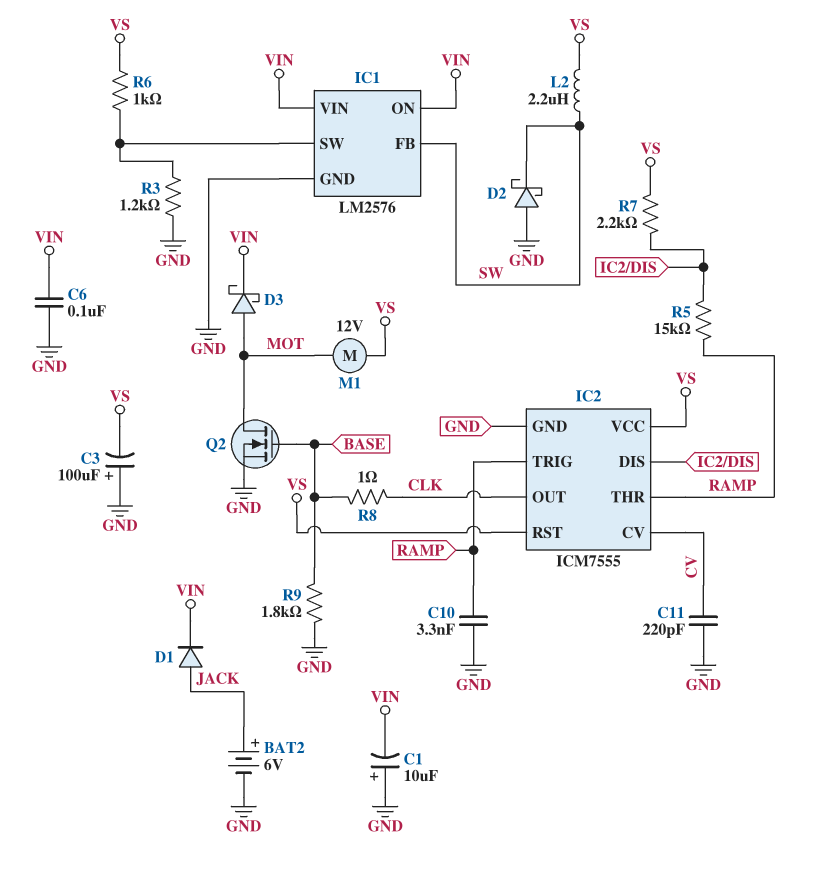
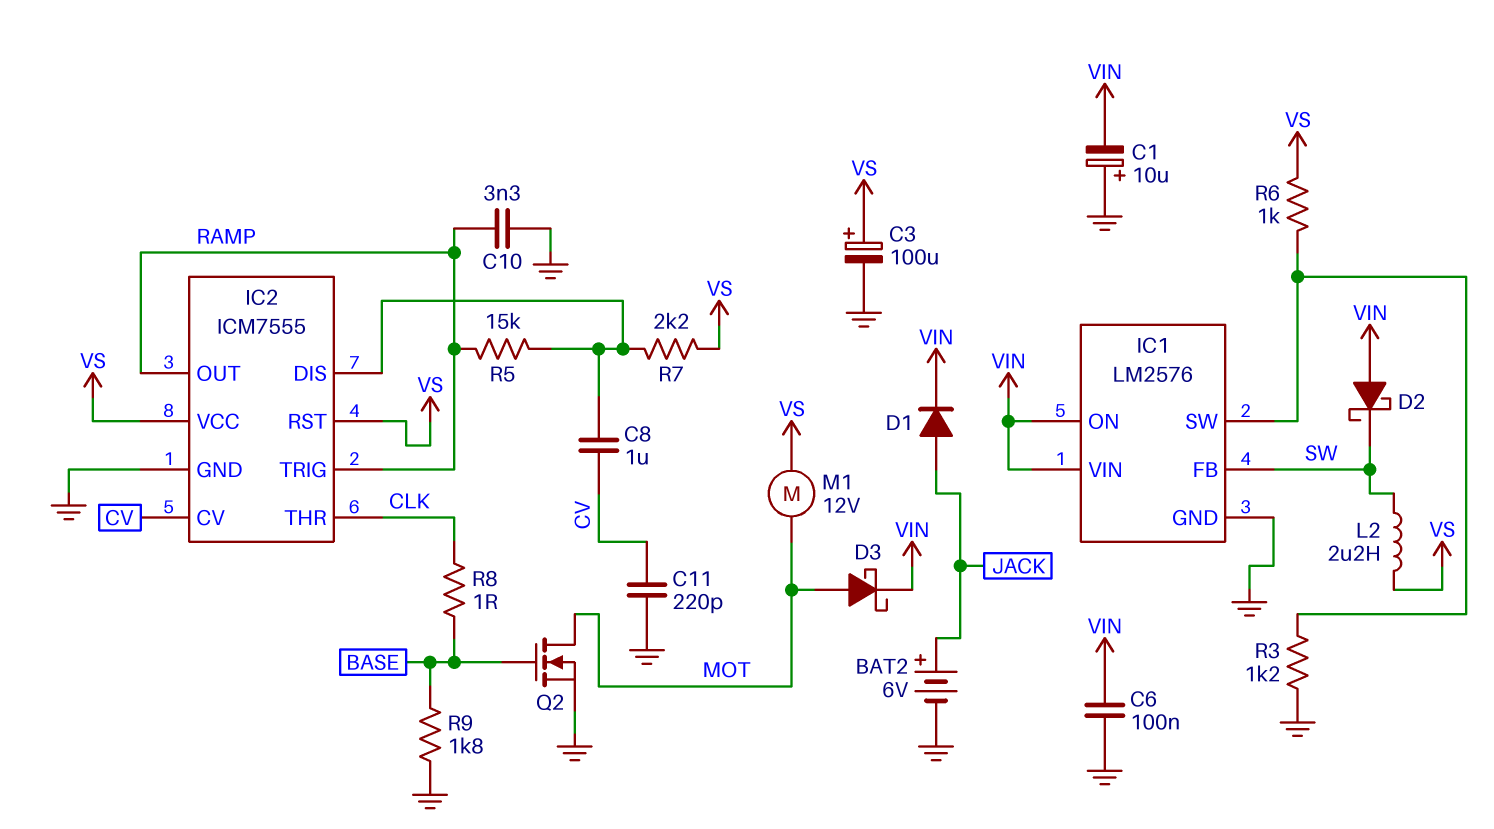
C3: 100uF (plus GND, minus VS) -> 100uF (plus VS, minus GND)
C8: none -> 1uF (CV, IC2/DIS)
D2: schottky (A GND, K SW) -> schottky (A VIN, K SW)
IC2 pin OUT: CLK -> RAMP
IC2 pin THR: RAMP -> CLK

